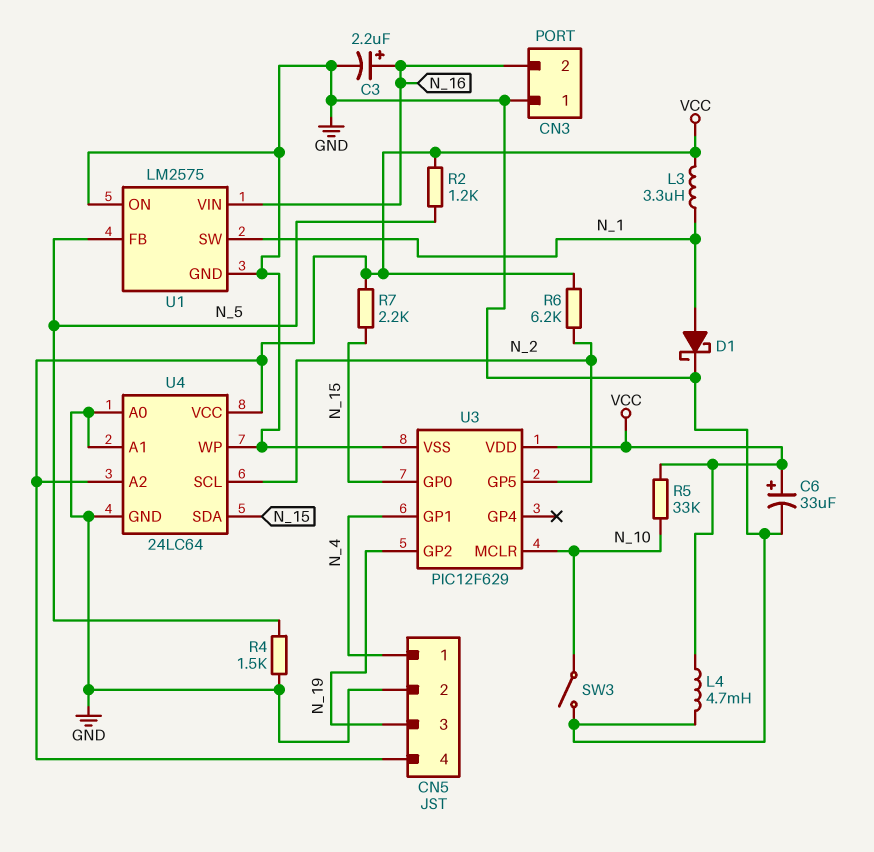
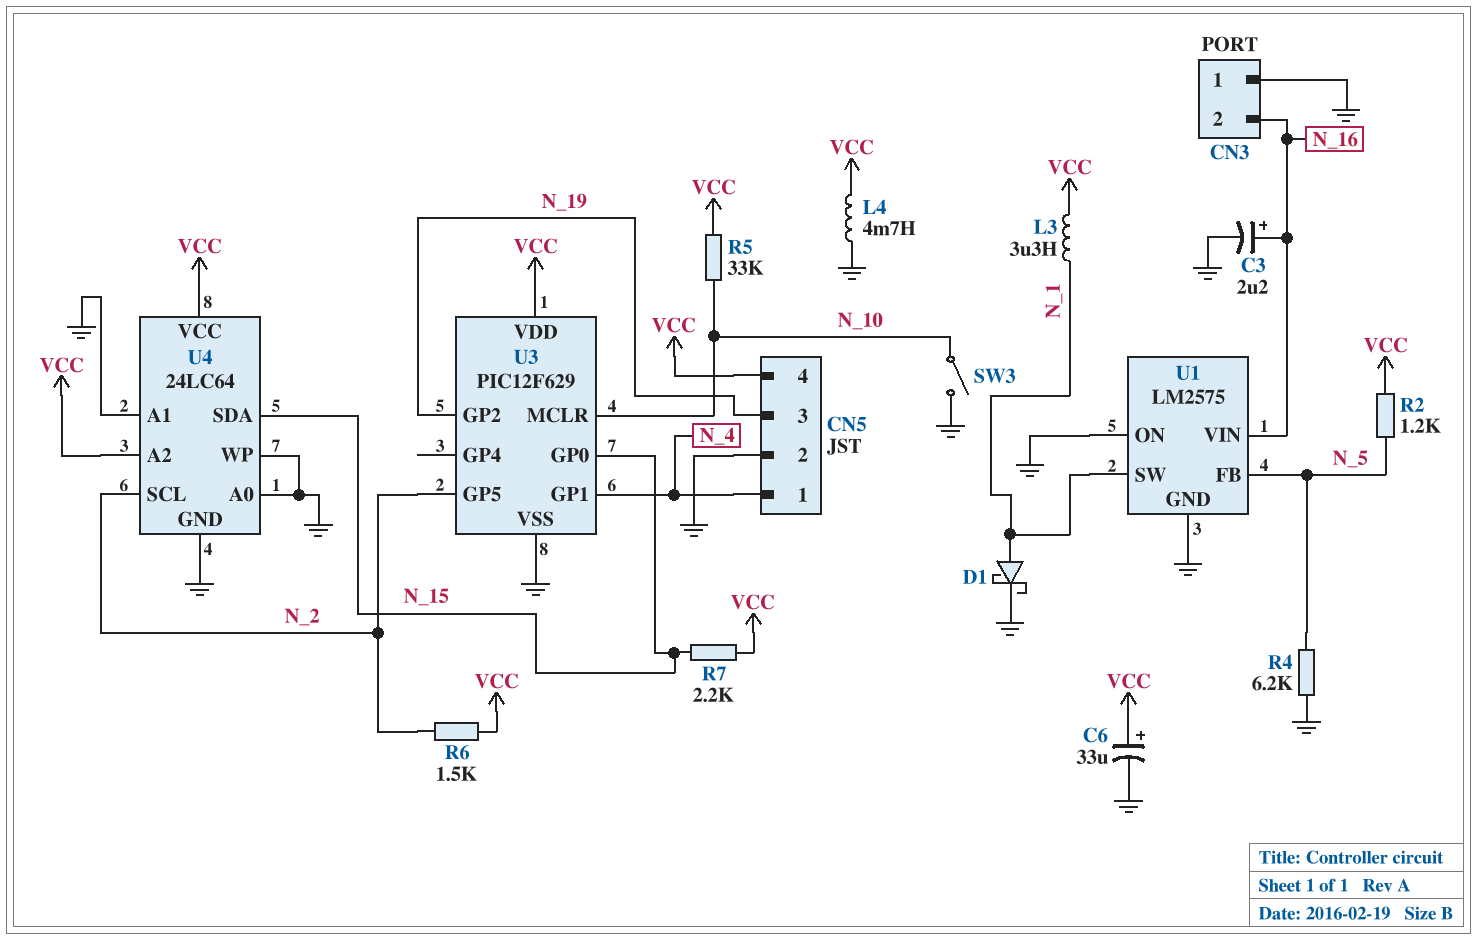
R4: 1.5k (GND, N_5) -> 6.2k (GND, N_5)
R6: 6.2k (N_2, VCC) -> 1.5k (N_2, VCC)

